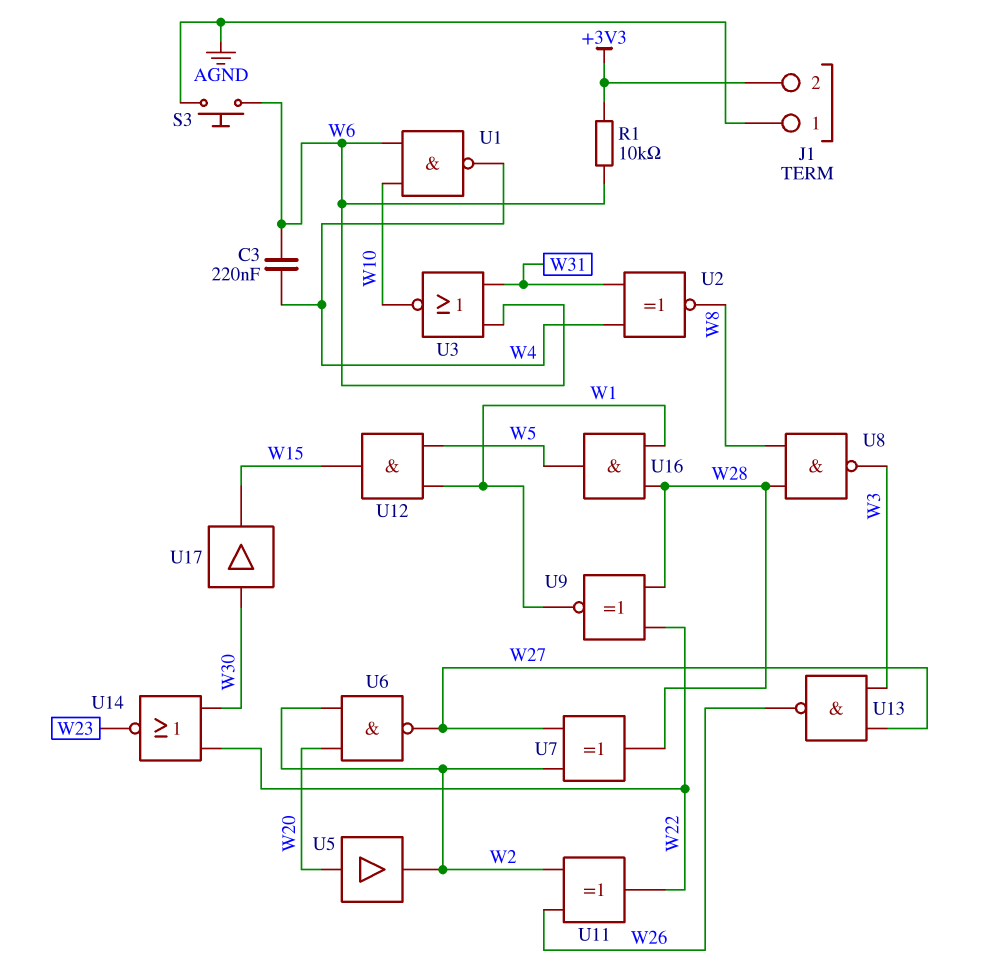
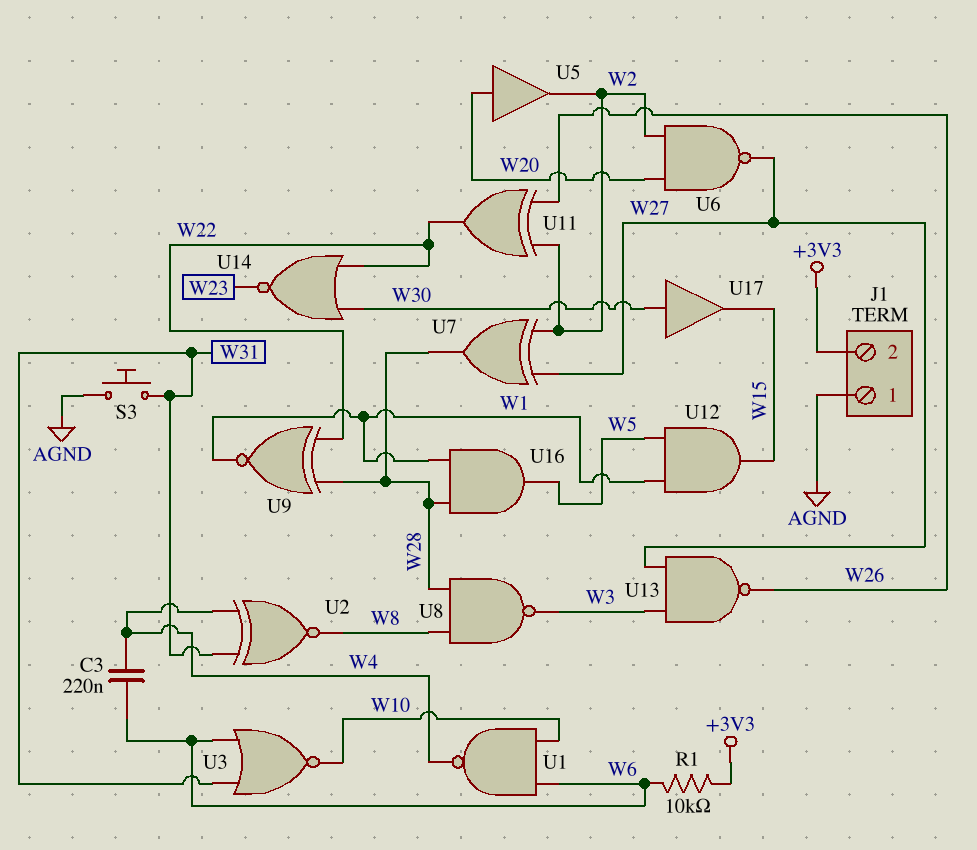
S3: button (AGND, W6) -> button (AGND, W31)

